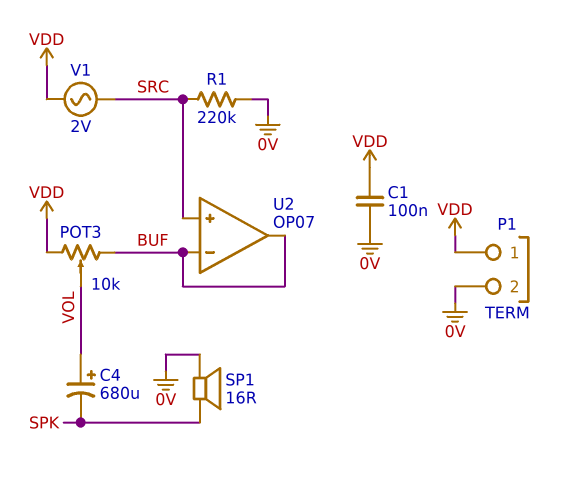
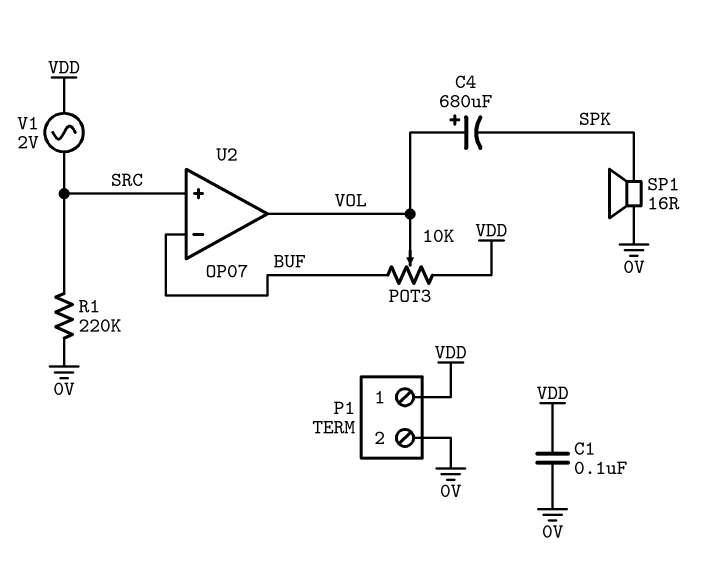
U2 pin out: BUF -> VOL

